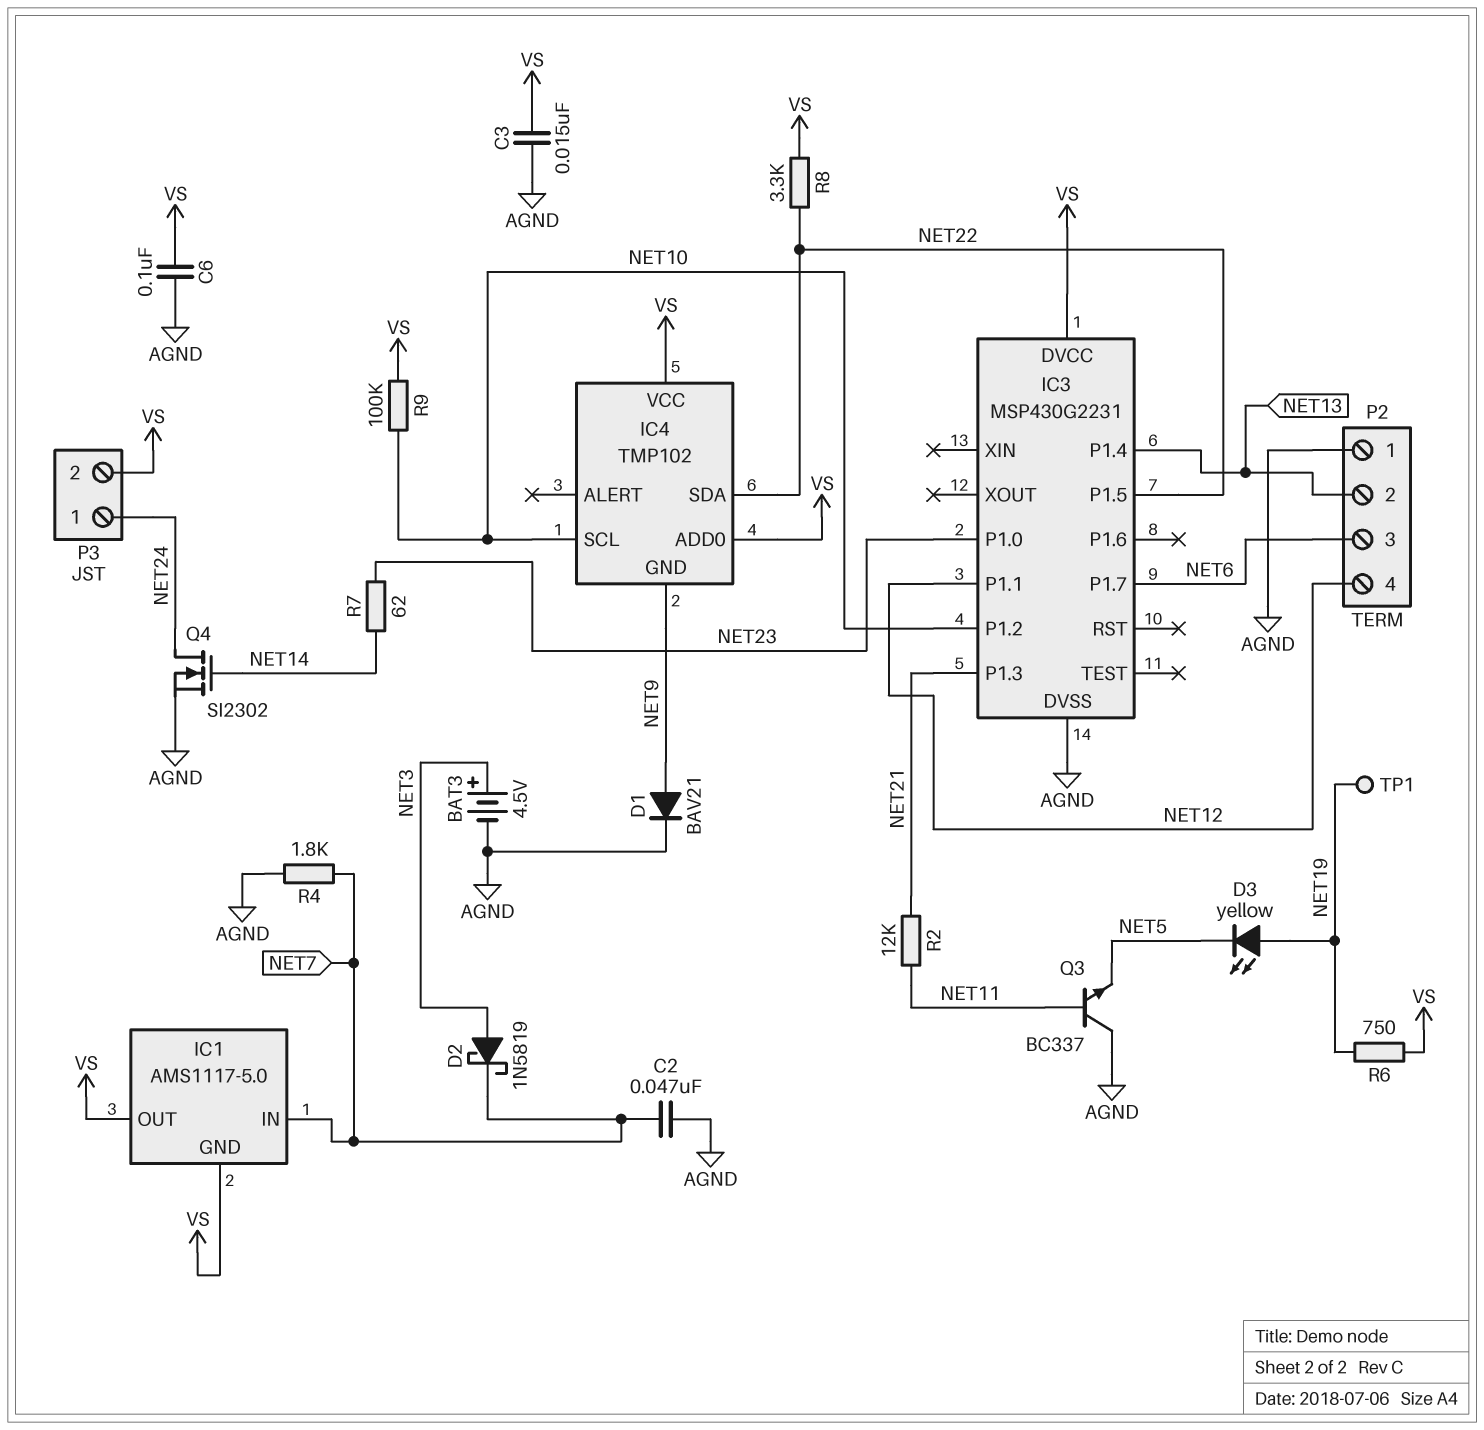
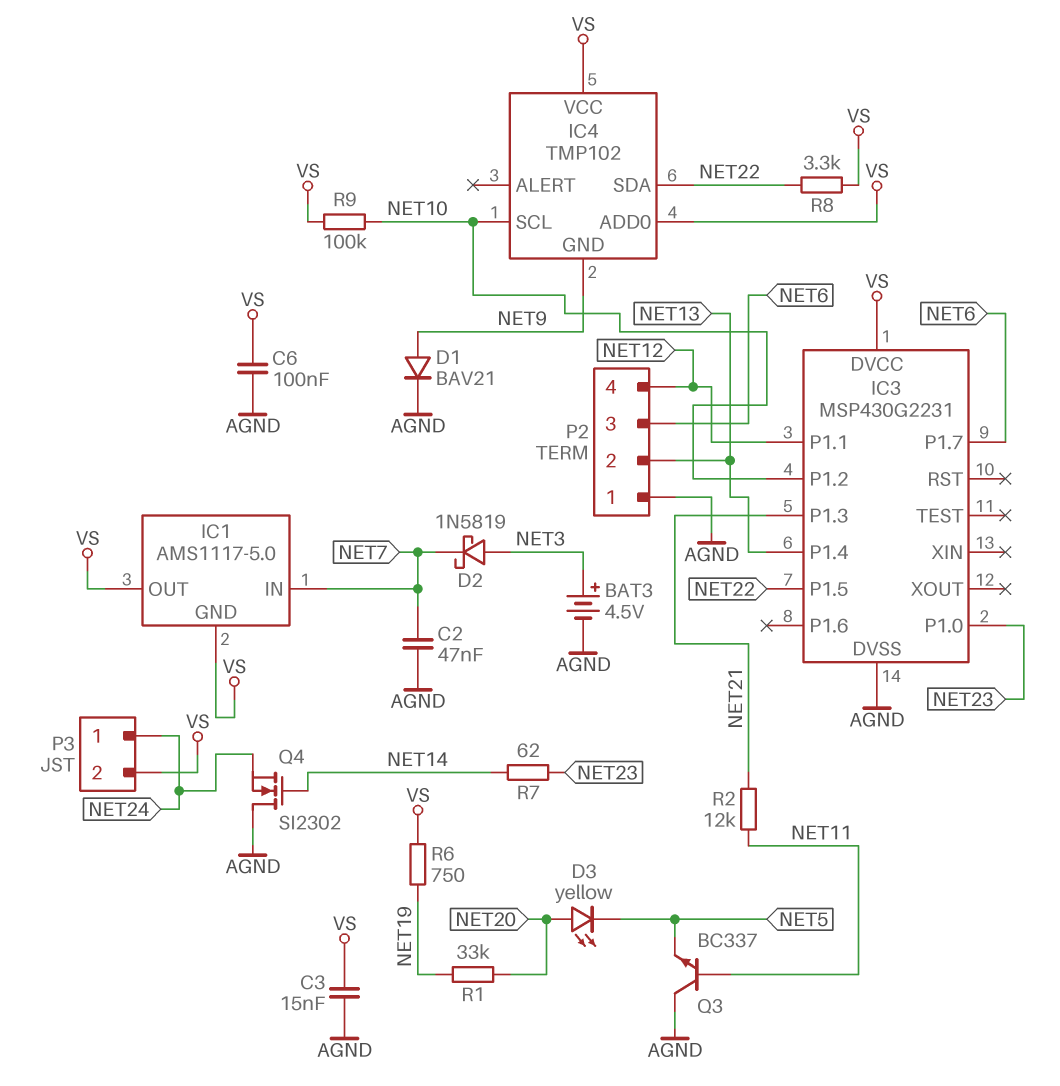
D3: LED yellow (A NET19, K NET5) -> LED yellow (A NET20, K NET5)
Q4: NMOS SI2302 (G NET14, D NET24, S AGND) -> NMOS SI2302 (G NET14, D AGND, S NET24)
R1: none -> 33k (NET19, NET20)
R4: 1.8k (AGND, NET7) -> none
TP1: test point (NET19) -> none

